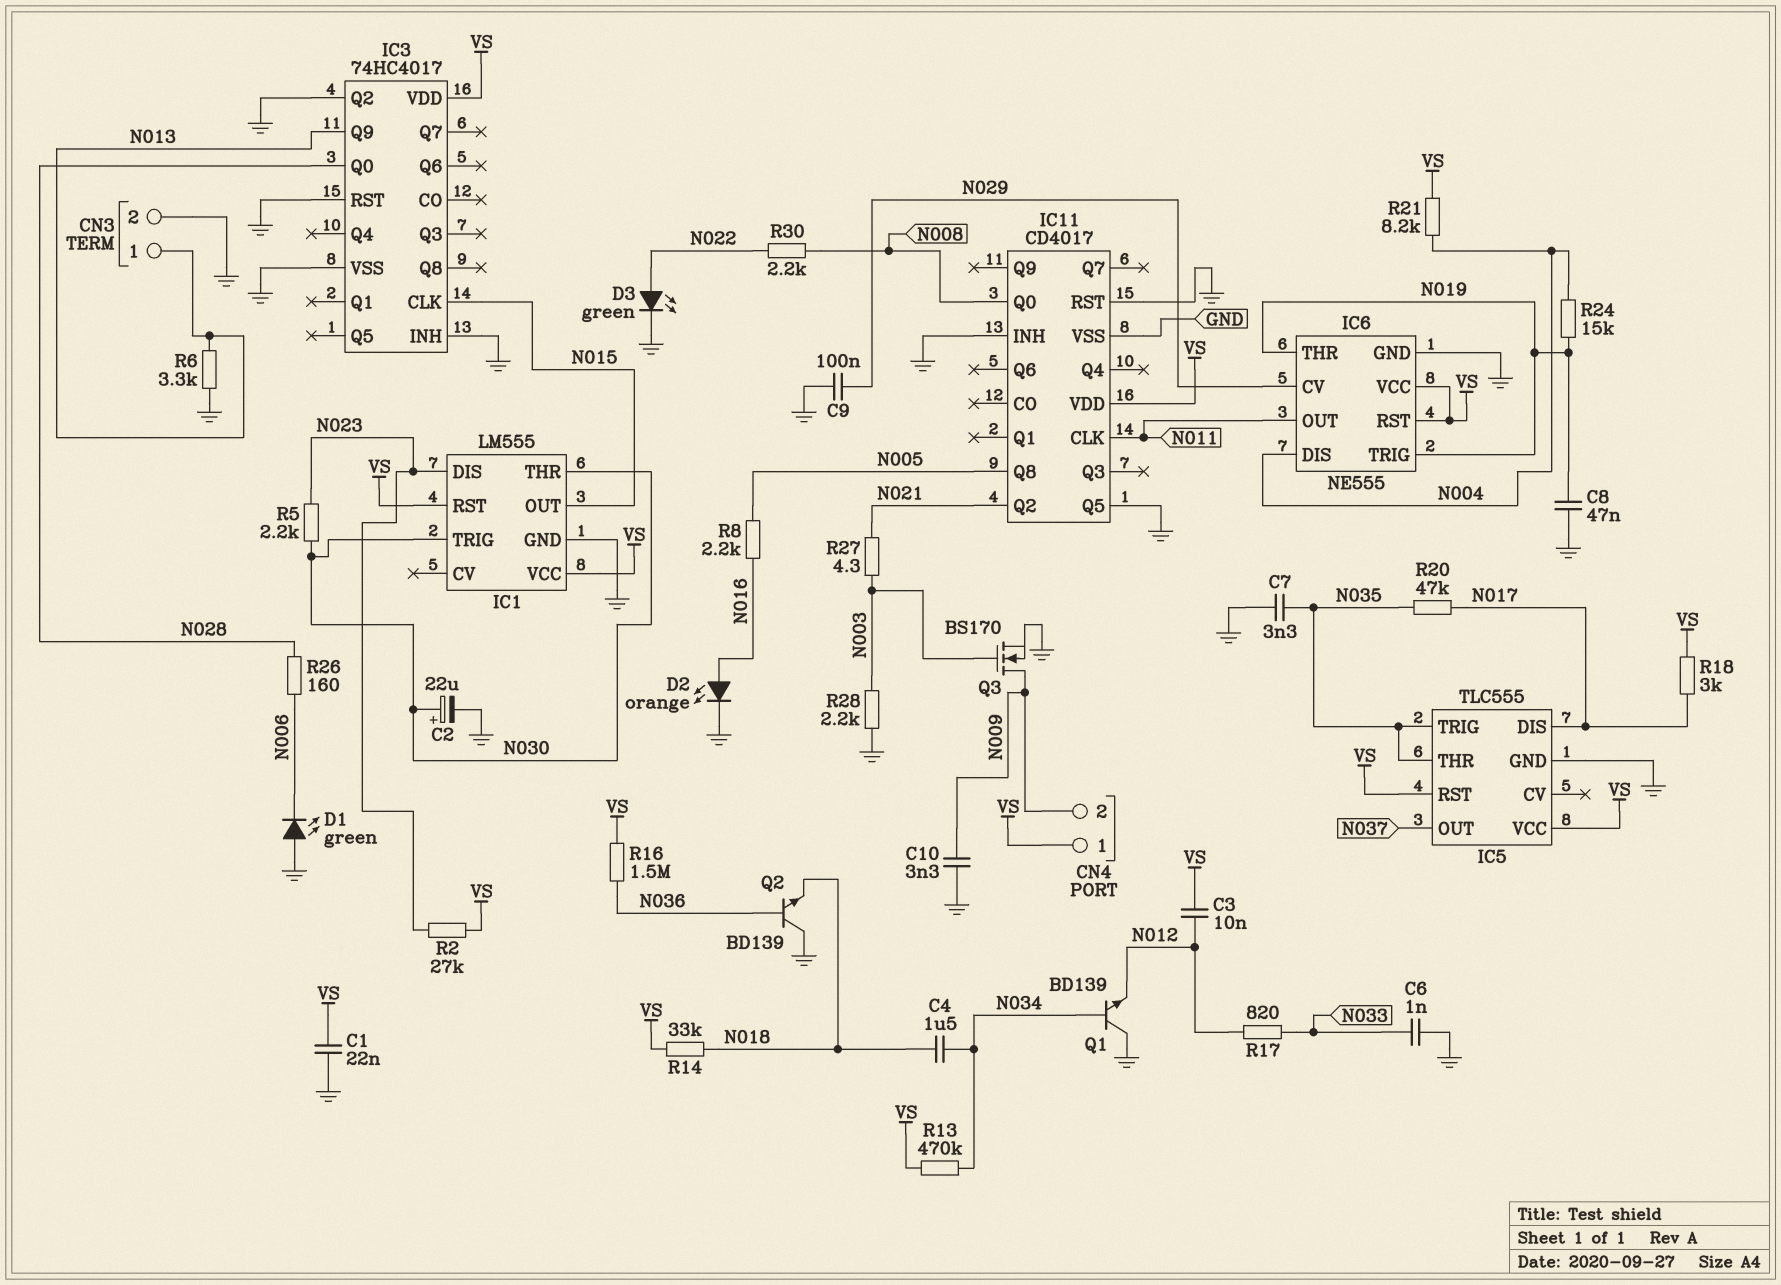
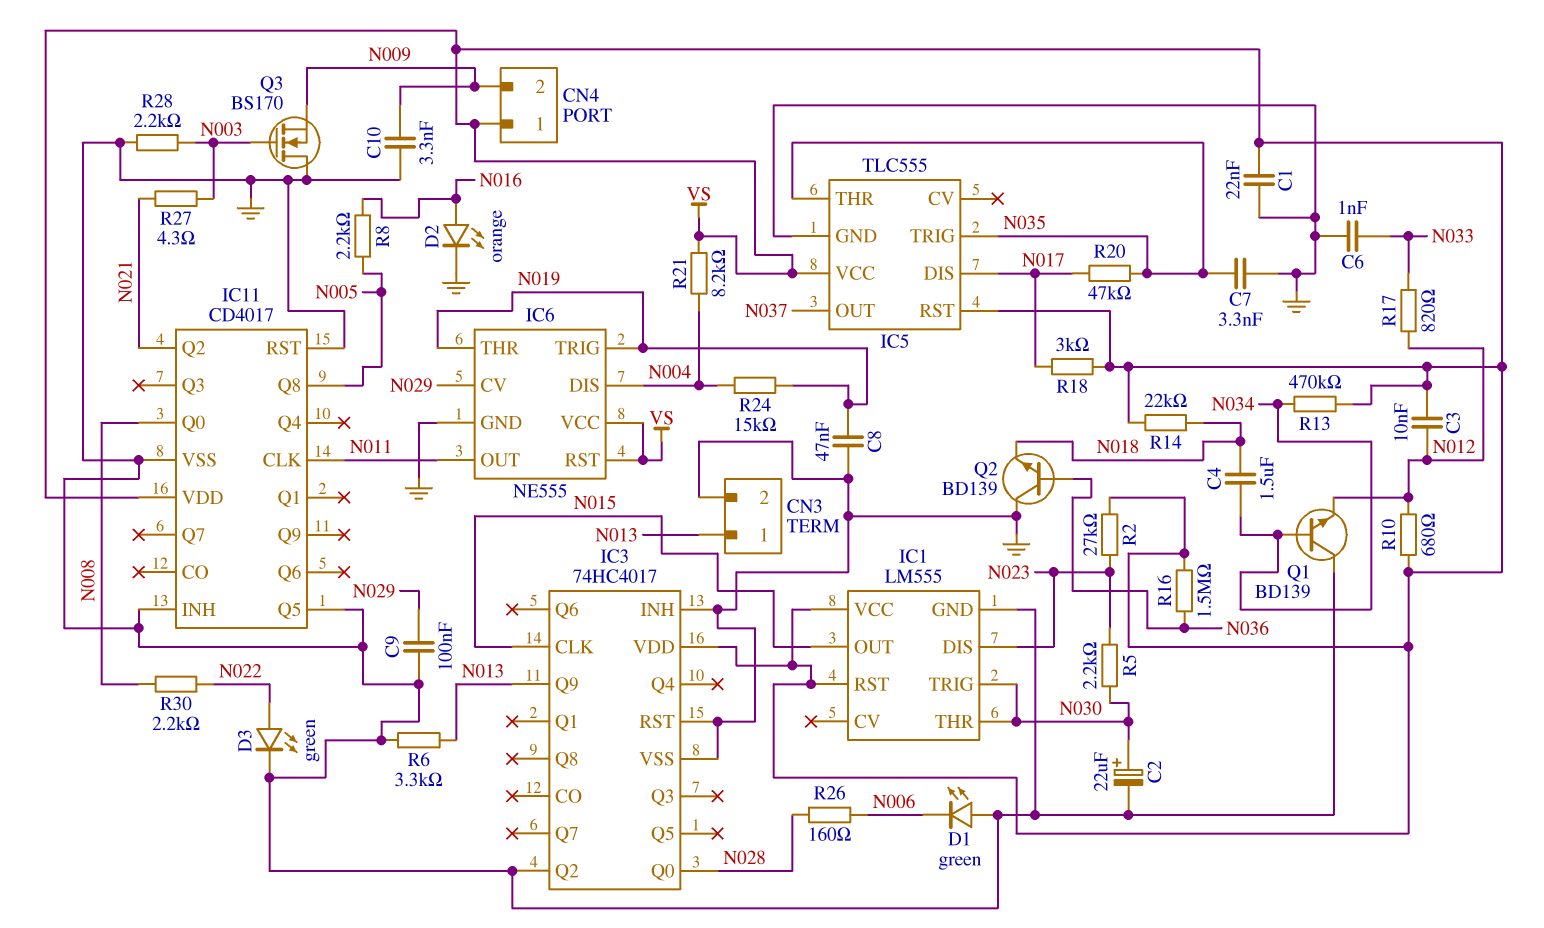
Q3: NMOS BS170 (G N003, D N009, S GND) -> NMOS BS170 (G N003, D GND, S N009)
R10: none -> 680 (N012, VS)
R14: 33k (N018, VS) -> 22k (N018, VS)

